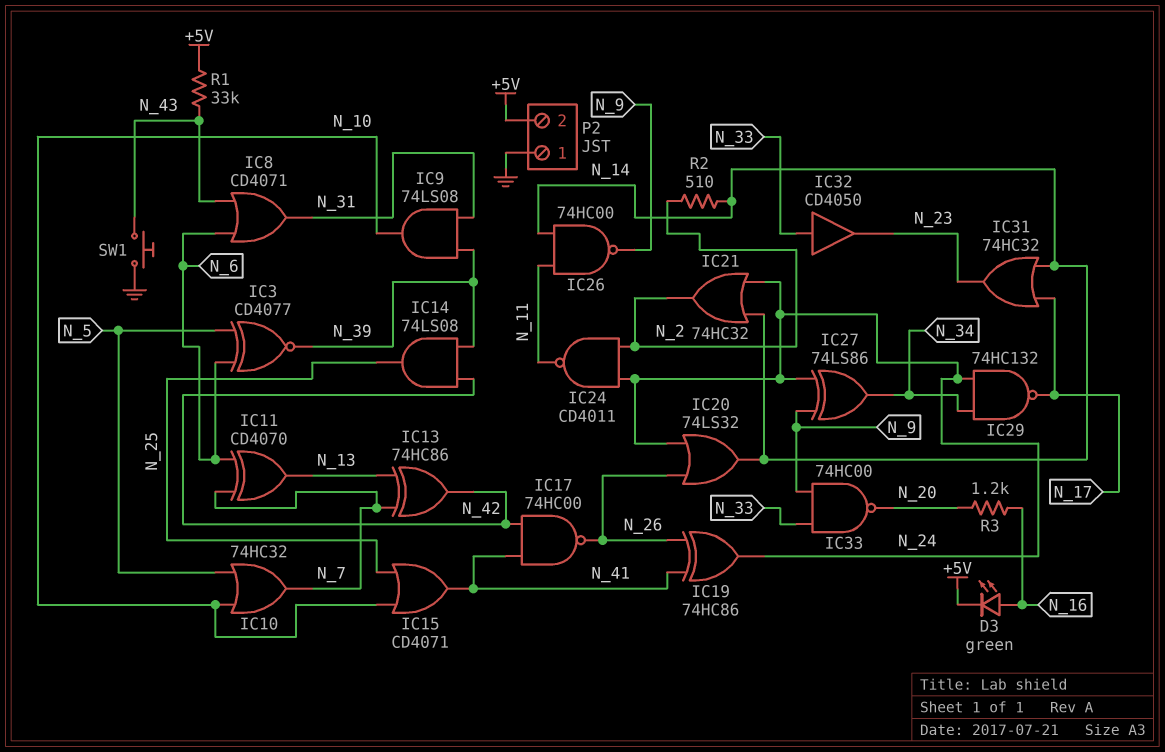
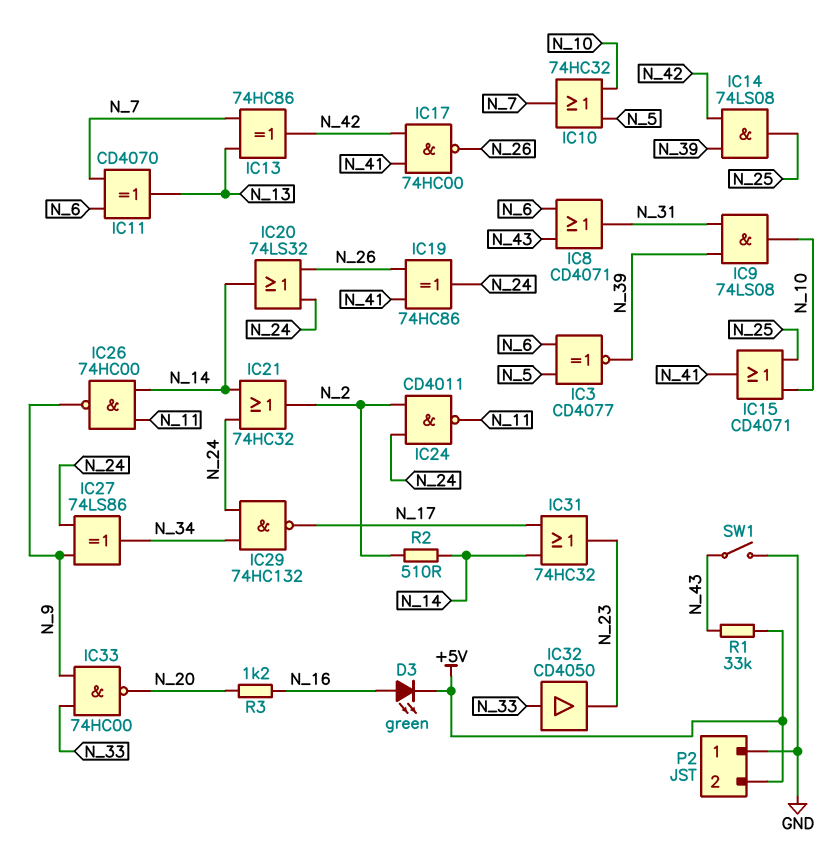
SW1: button (GND, N_43) -> switch (GND, N_43)

